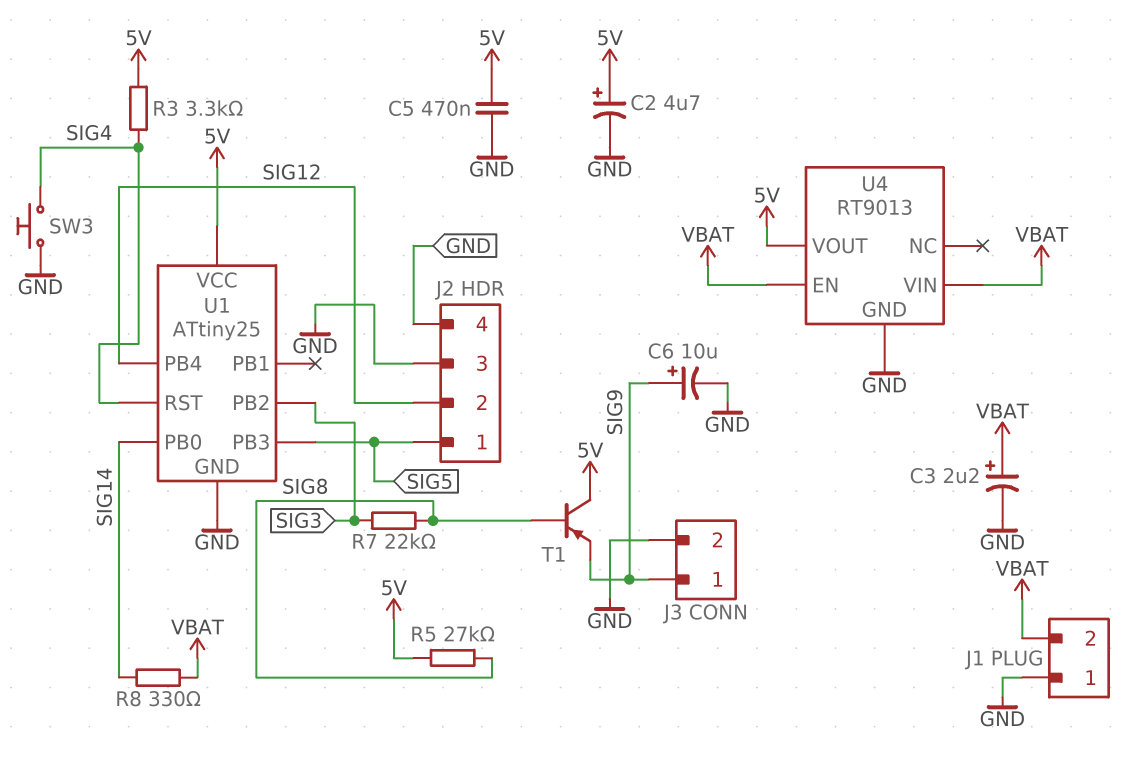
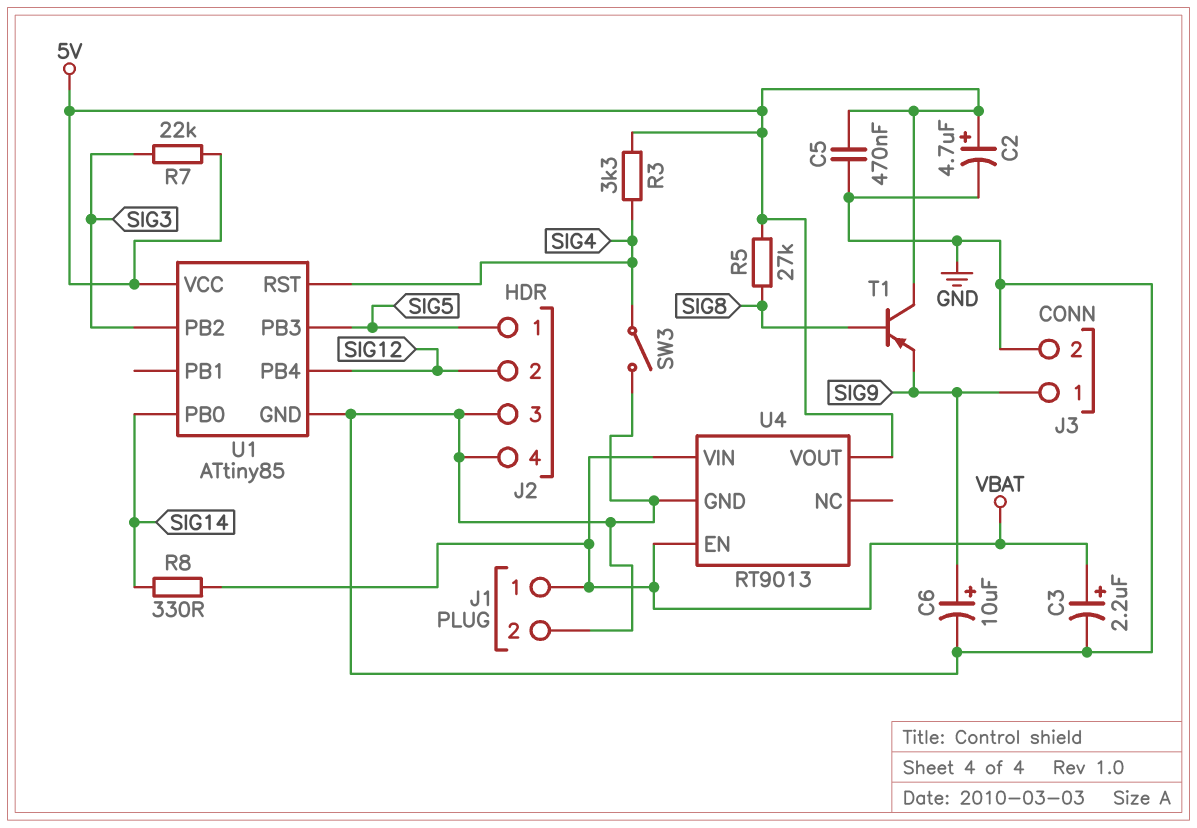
J1 pin 1: GND -> VBAT
J1 pin 2: VBAT -> GND
R7: 22k (SIG3, SIG8) -> 22k (5V, SIG3)
SW3: button (GND, SIG4) -> switch (GND, SIG4)
U1: ATtiny25 -> ATtiny85

